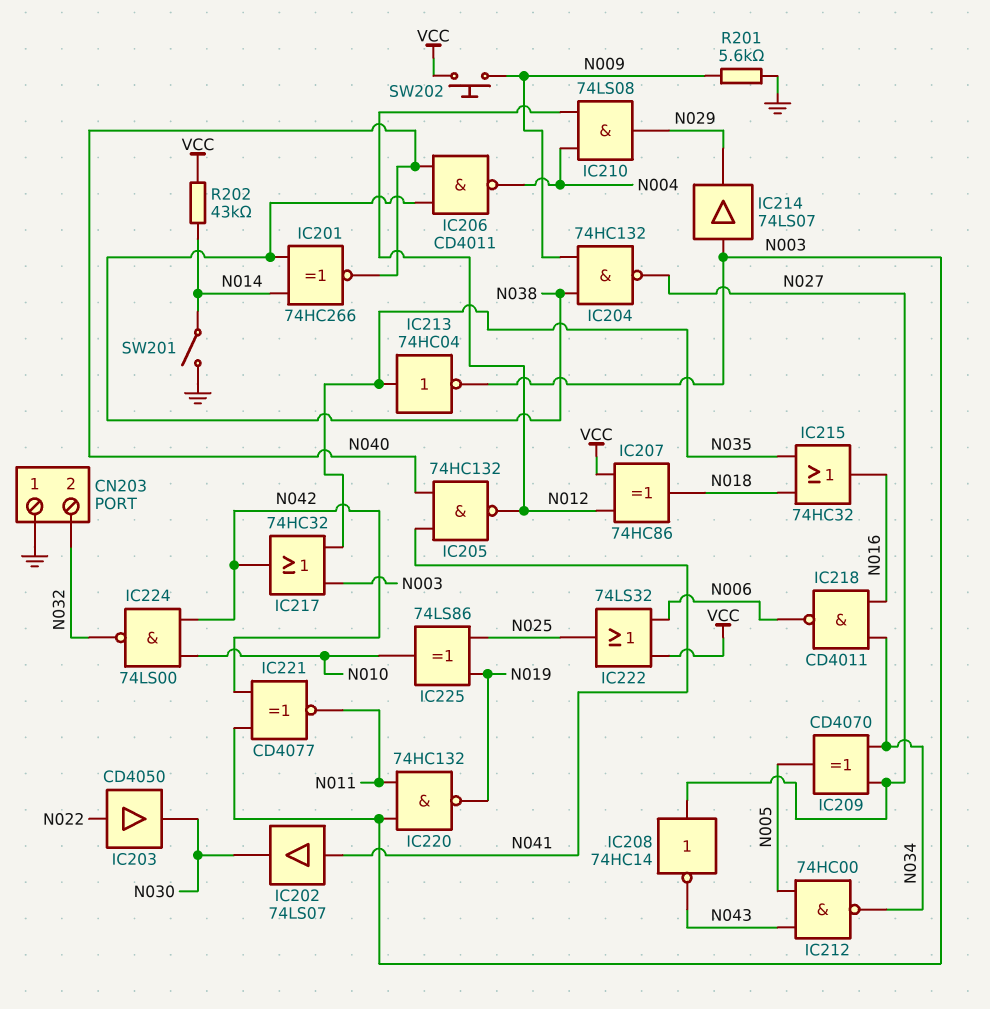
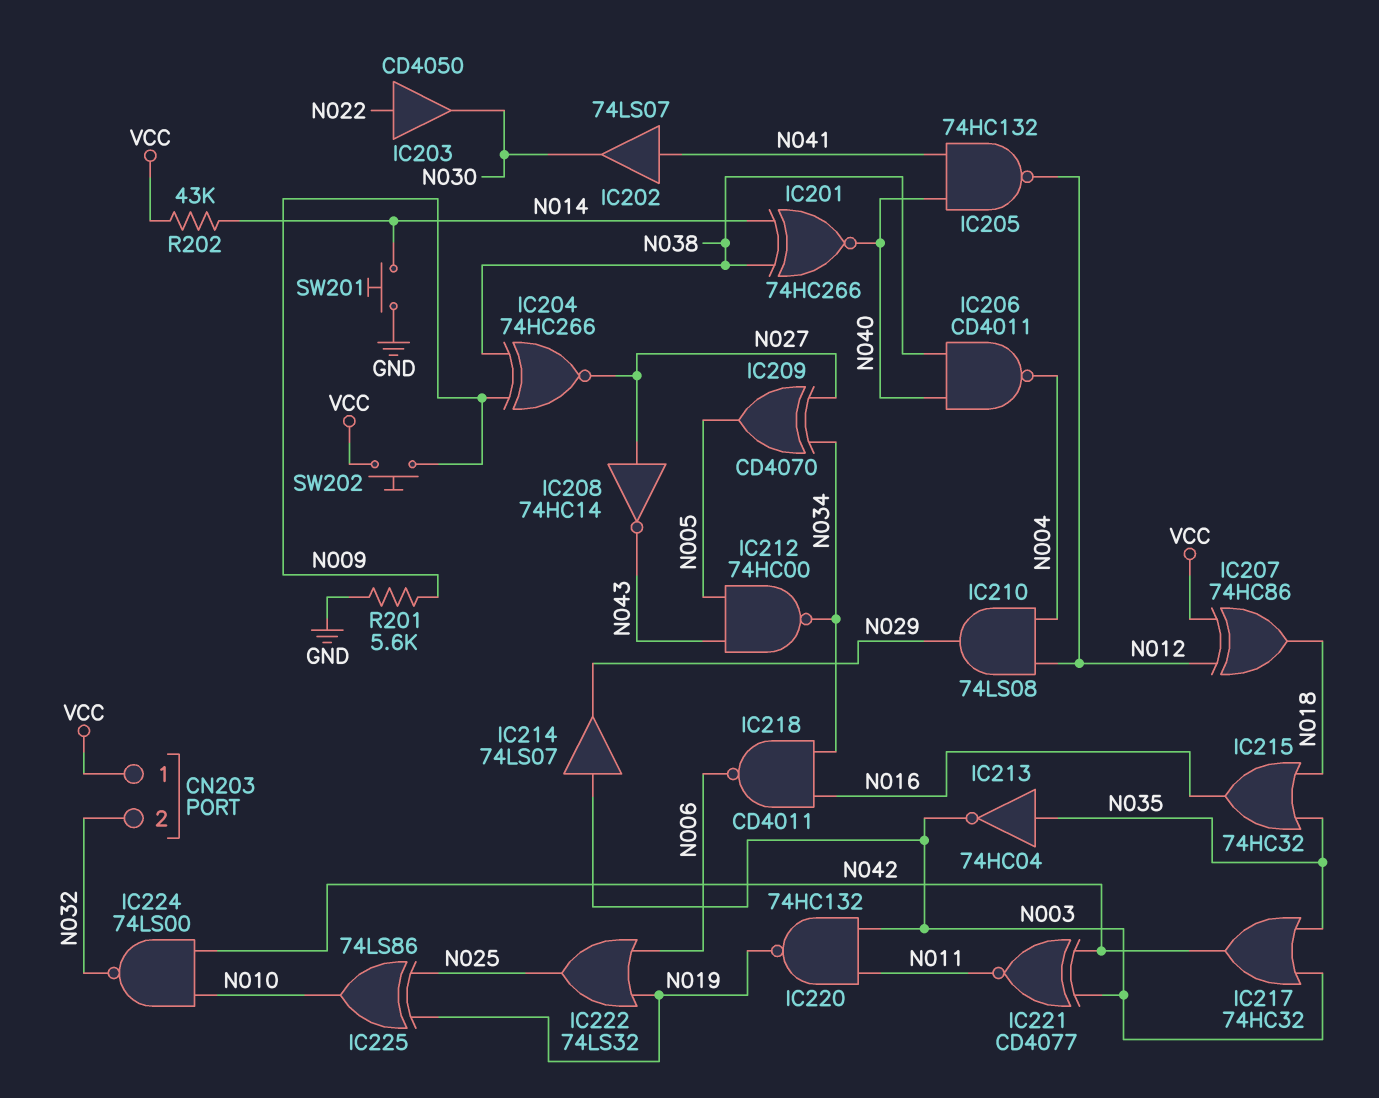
CN203 pin 1: GND -> VCC
IC204: NAND 74HC132 (in N009, in N038, out N027) -> XNOR 74HC266 (in N009, in N038, out N027)
IC222: OR 74LS32 (in N006, in VCC, out N025) -> OR 74LS32 (in N006, in N019, out N025)
SW201: switch (GND, N014) -> button (GND, N014)

